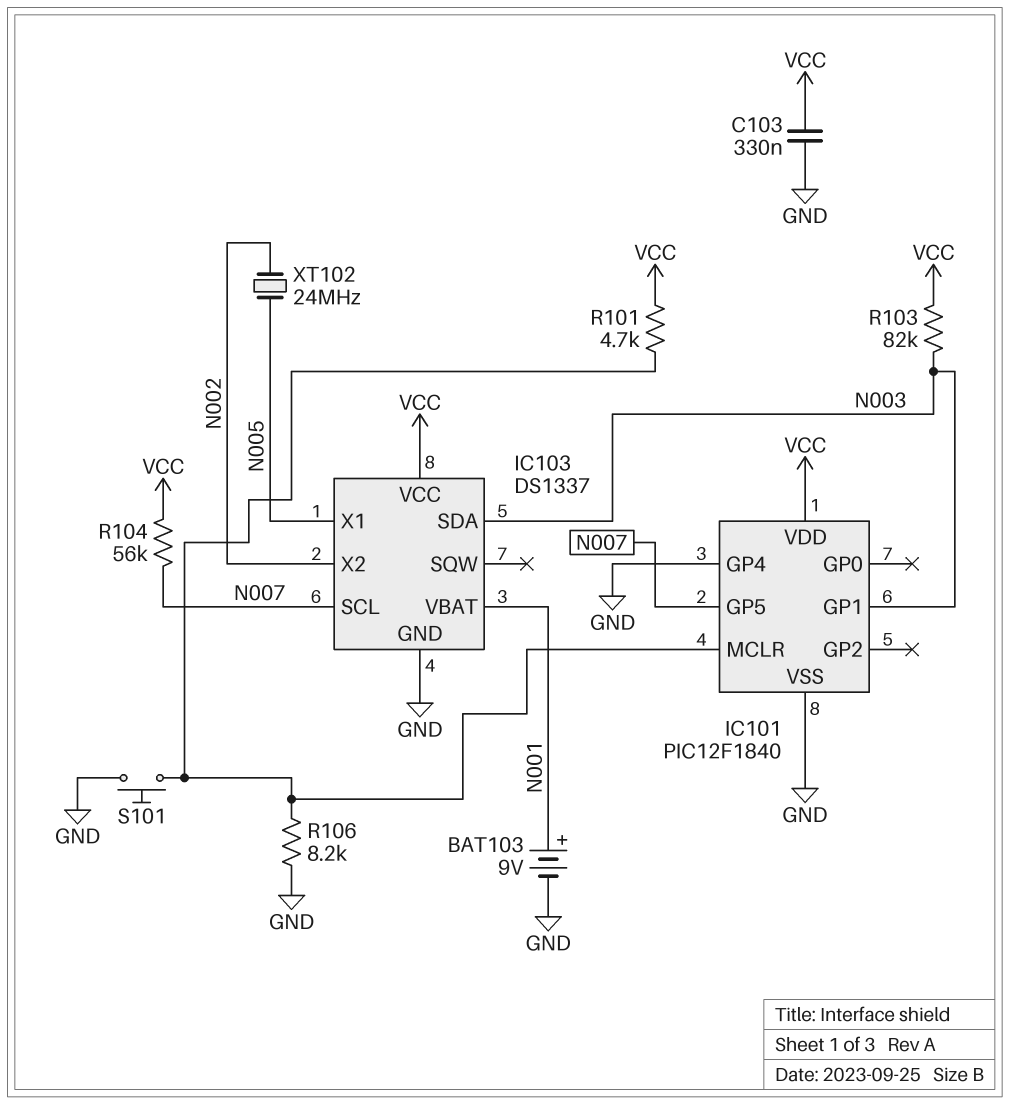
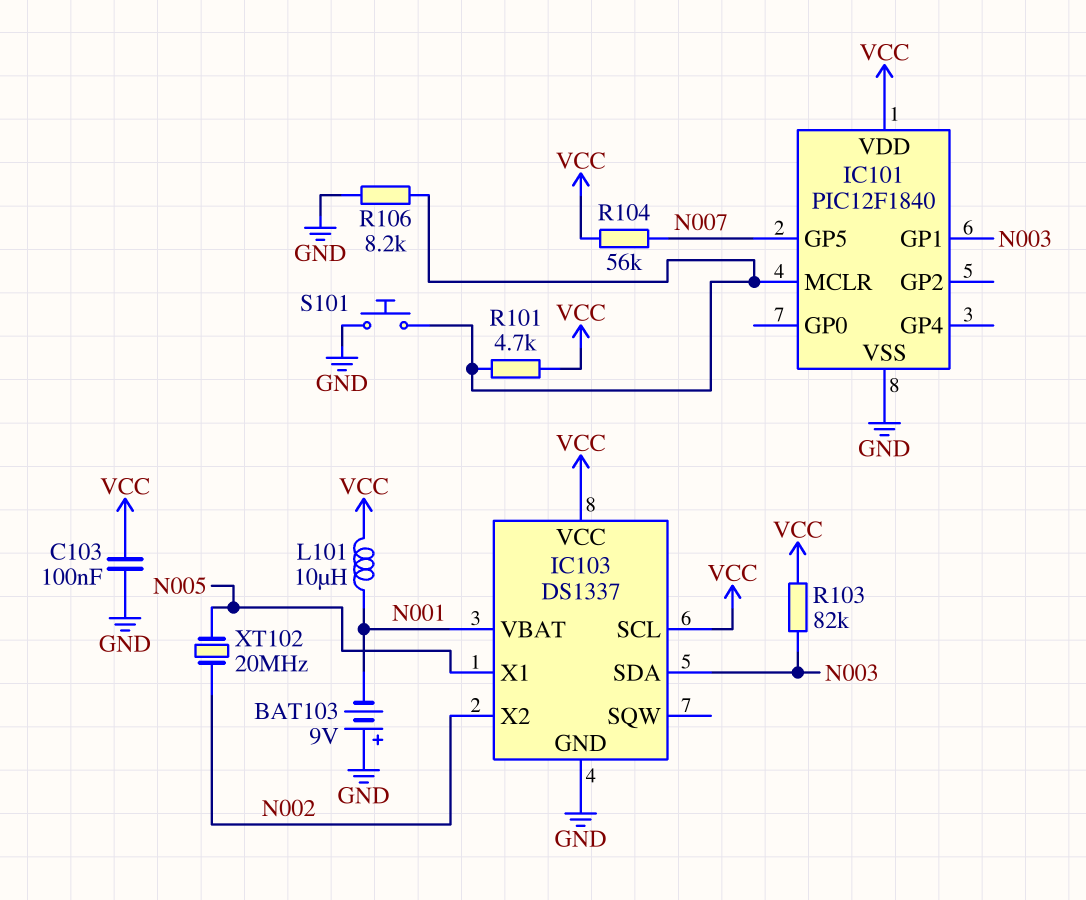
BAT103: 9V (plus N001, minus GND) -> 9V (plus GND, minus N001)
C103: 330nF (GND, VCC) -> 100nF (GND, VCC)
IC101 pin GP4: GND -> none
IC103 pin SCL: N007 -> VCC
L101: none -> 10uH (N001, VCC)
XT102: 24MHz (N002, N005) -> 20MHz (N002, N005)

